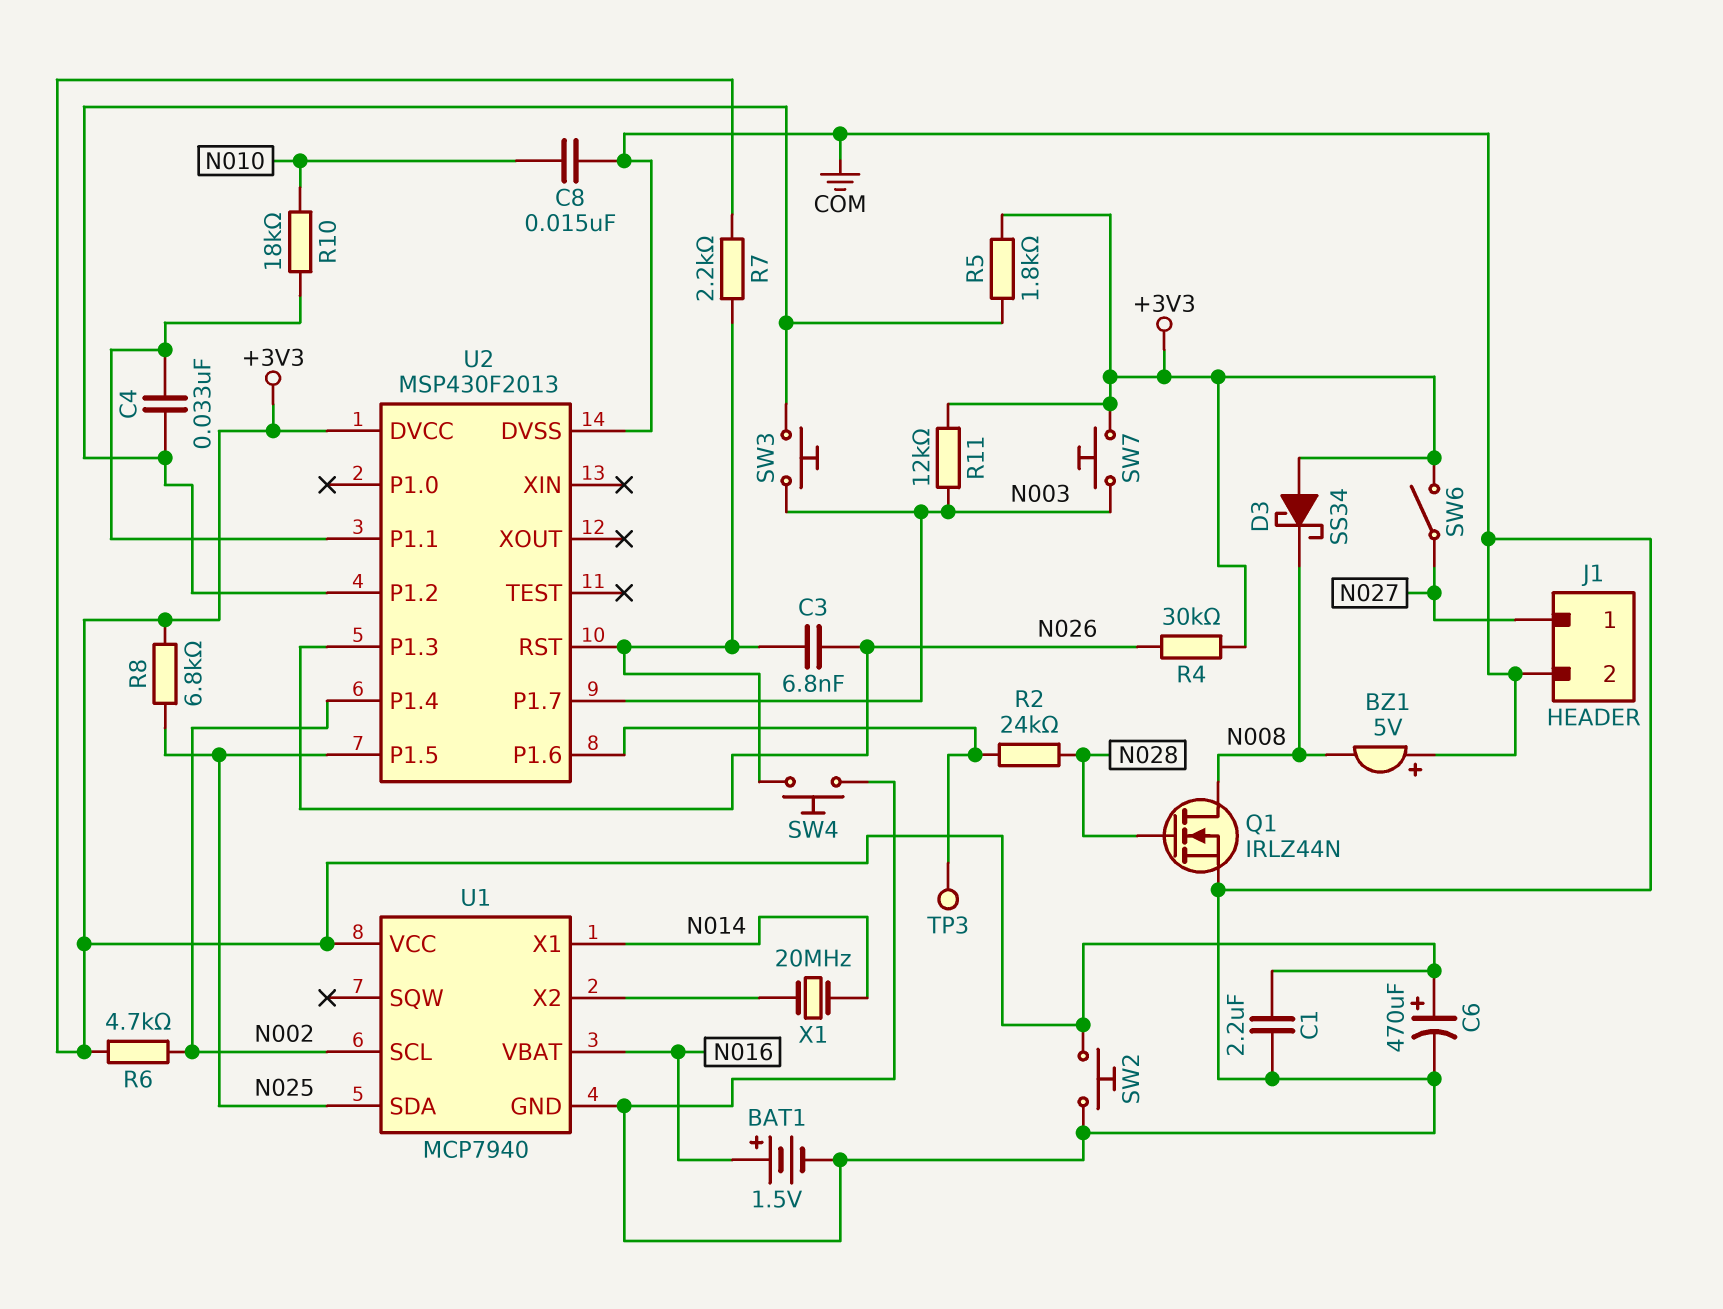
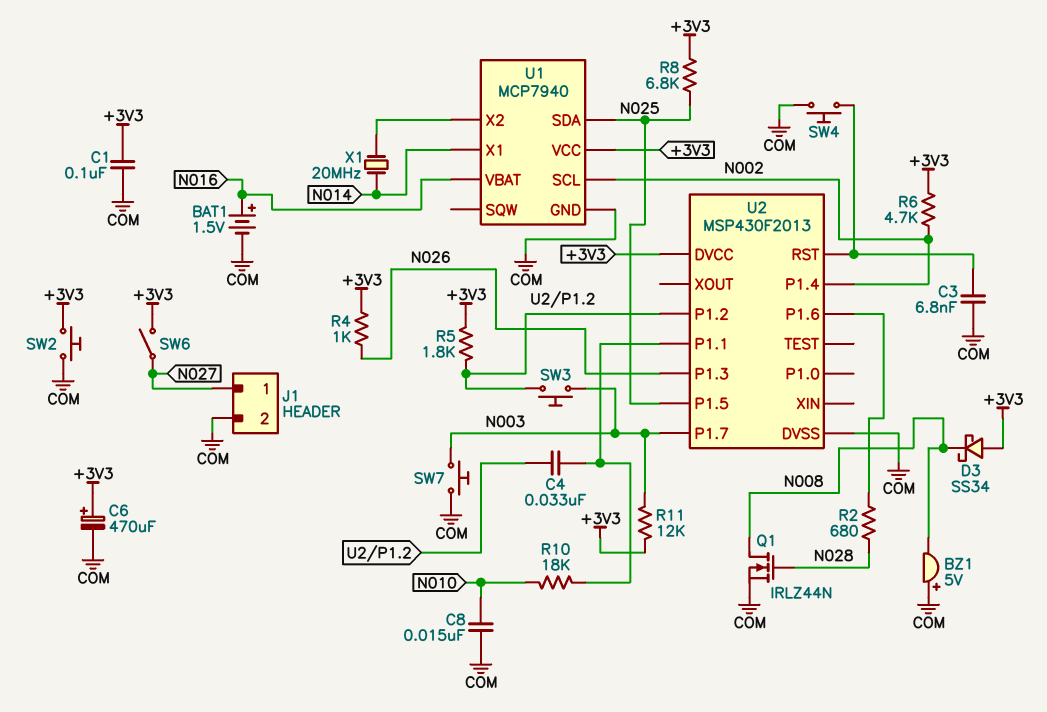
C1: 2.2uF (+3V3, COM) -> 100nF (+3V3, COM)
C3: 6.8nF (N026, U2/RST) -> 6.8nF (COM, U2/RST)
R2: 24k (N028, U2/P1.6) -> 680 (N028, U2/P1.6)
R4: 30k (+3V3, N026) -> 1k (+3V3, N026)
R7: 2.2k (+3V3, U2/RST) -> none
SW7: button (+3V3, N003) -> button (COM, N003)
TP3: test point (U2/P1.6) -> none

